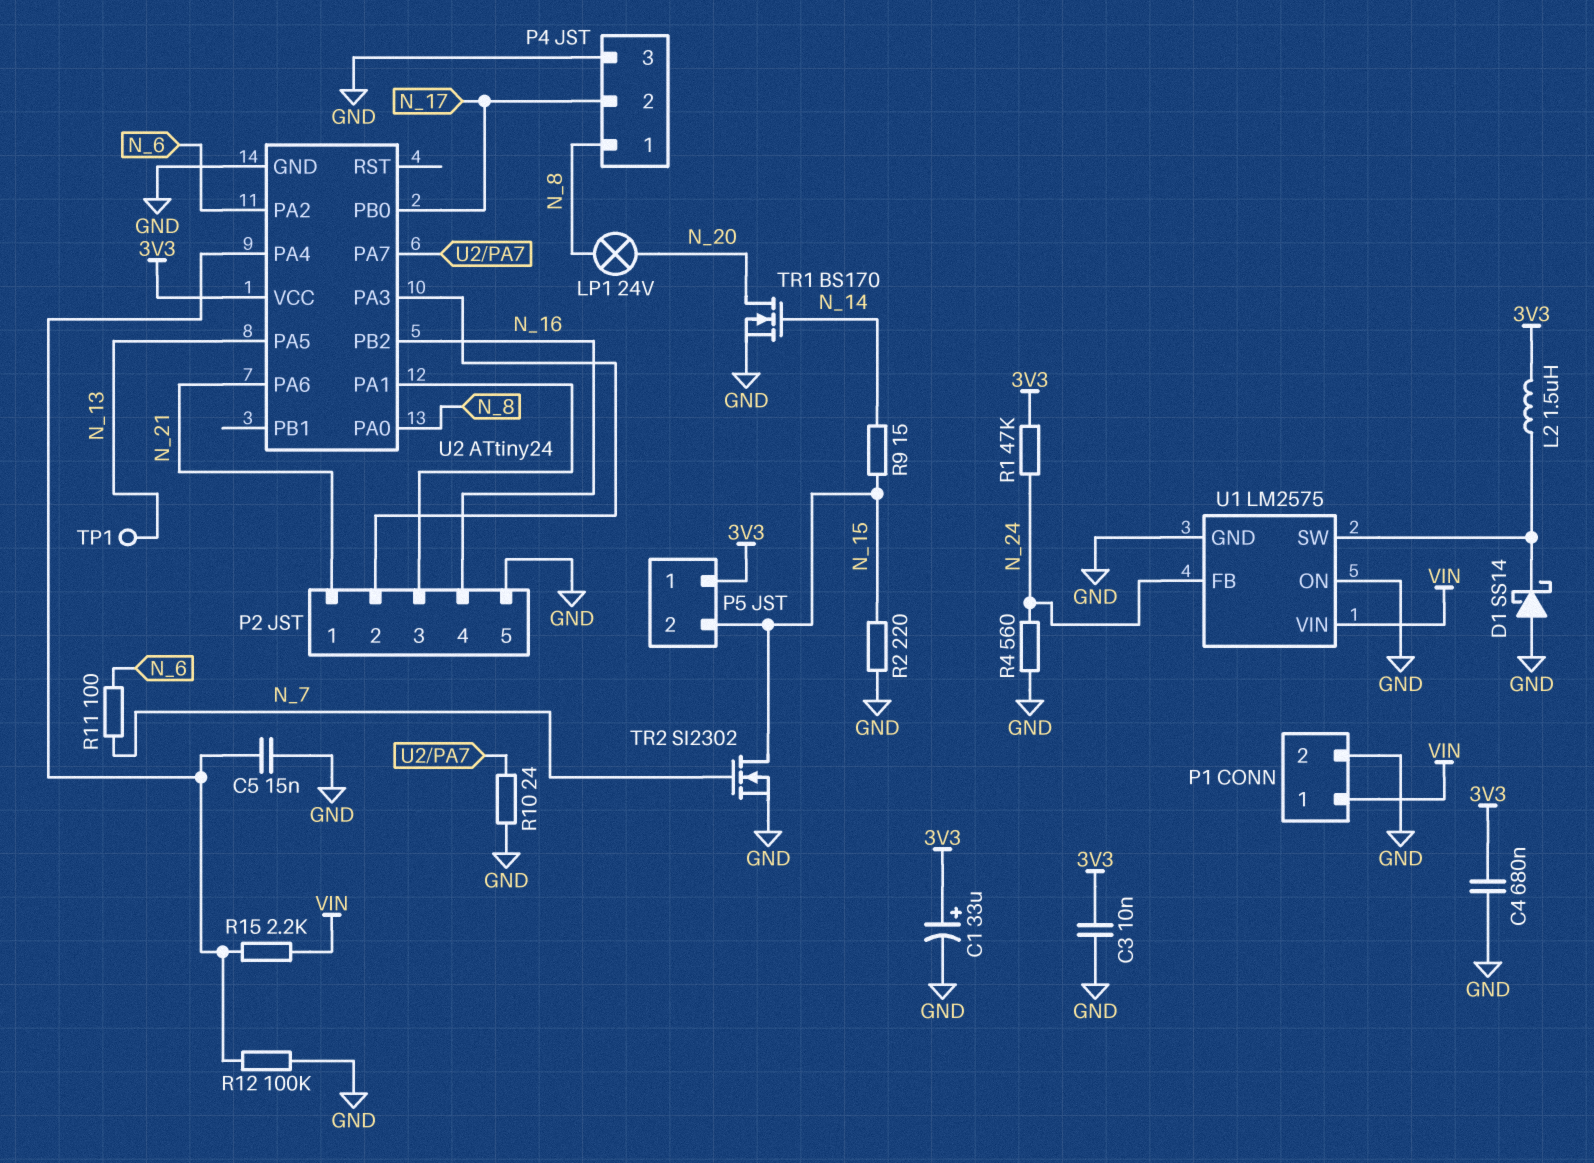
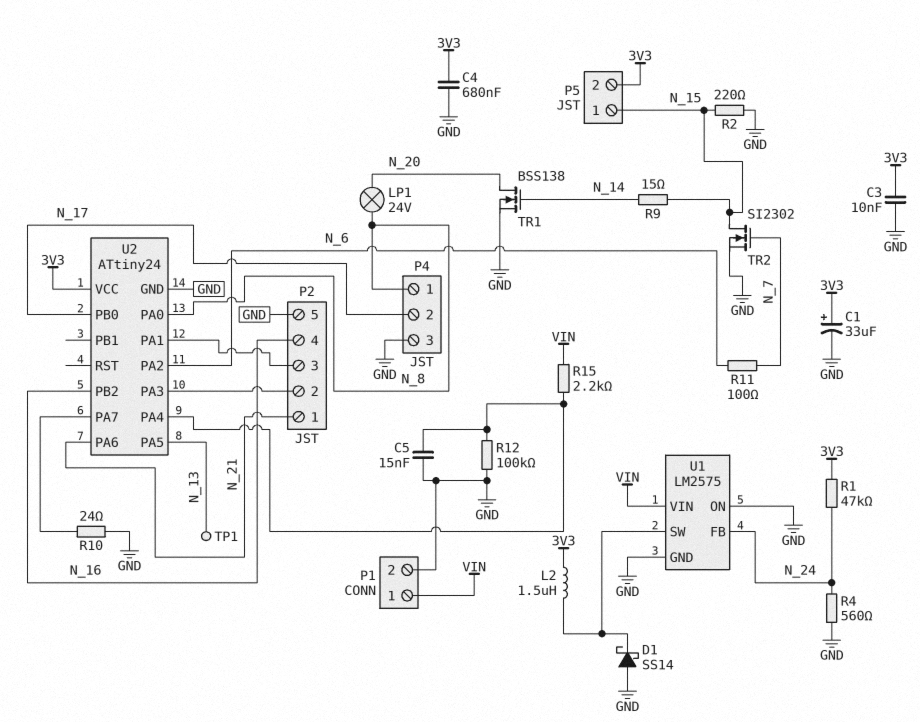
P5 pin 1: 3V3 -> N_15
P5 pin 2: N_15 -> 3V3
TR1: NMOS BS170 (G N_14, D N_20, S GND) -> NMOS BSS138 (G N_14, D N_20, S GND)

